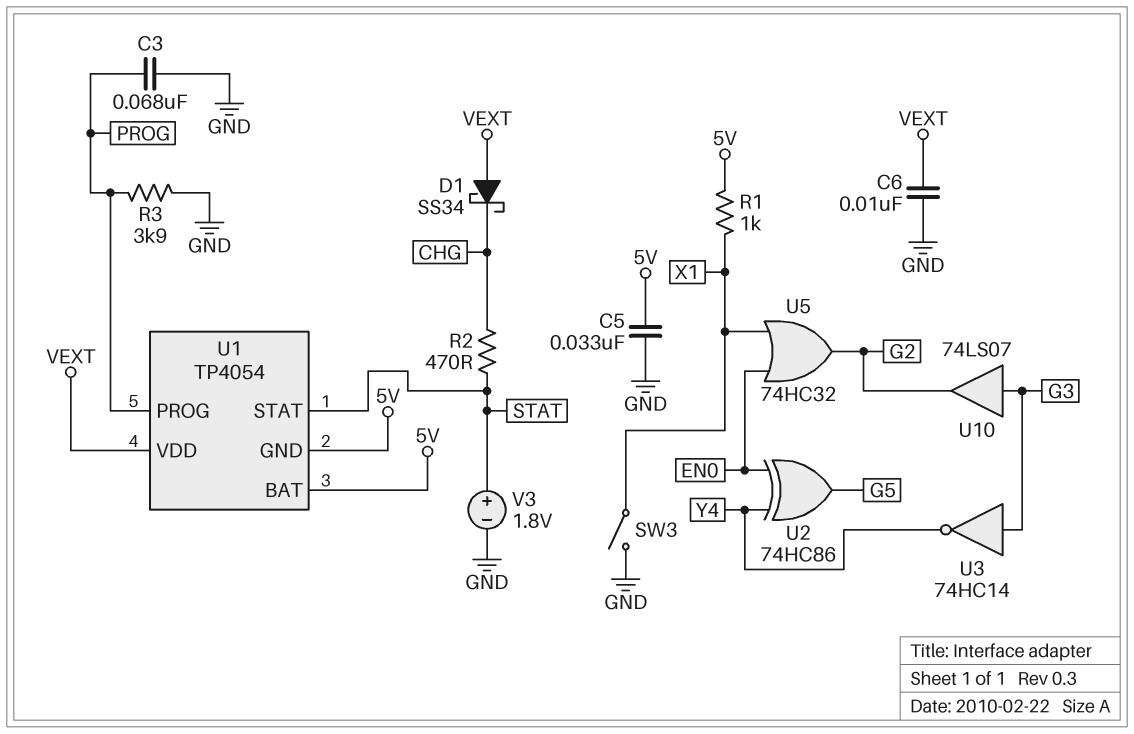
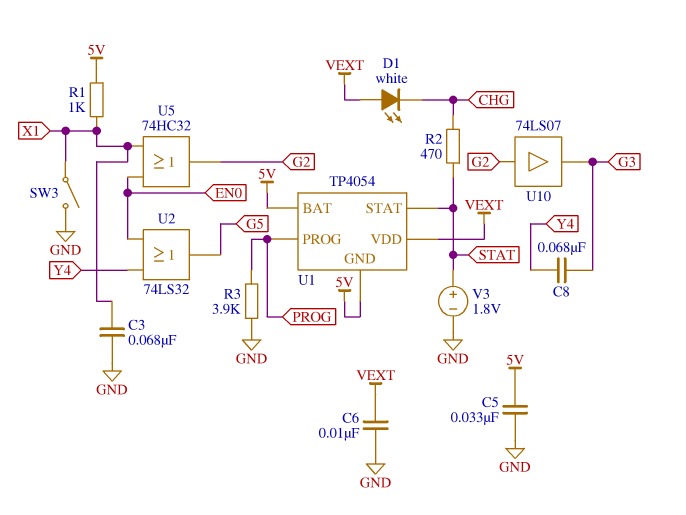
C3: 68nF (GND, PROG) -> 68nF (GND, X1)
C8: none -> 68nF (G3, Y4)
D1: schottky SS34 (A VEXT, K CHG) -> LED white (A VEXT, K CHG)
U2: XOR 74HC86 (in EN0, in Y4, out G5) -> OR 74LS32 (in EN0, in Y4, out G5)
U3: NOT 74HC14 (in G3, out Y4) -> none
U10: buffer 74LS07 (in G3, out G2) -> buffer 74LS07 (in G2, out G3)

